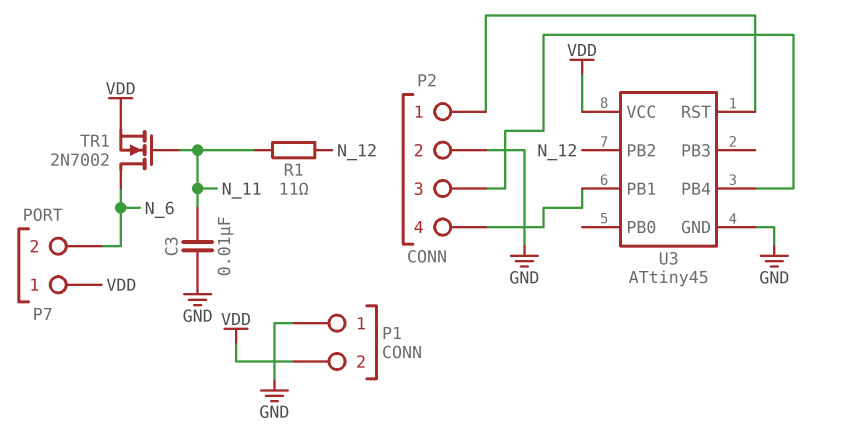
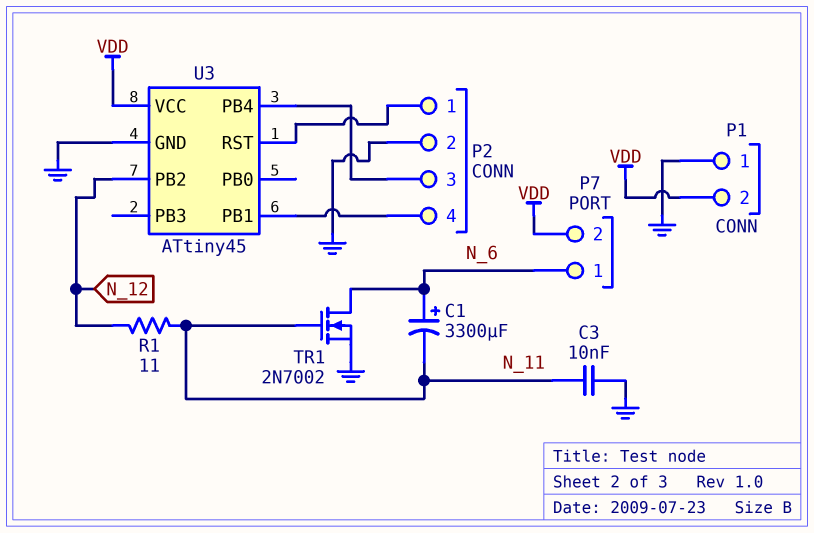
C1: none -> 3300uF (plus N_6, minus N_11)
P7 pin 1: VDD -> N_6
P7 pin 2: N_6 -> VDD
TR1: NMOS 2N7002 (G N_11, D N_6, S VDD) -> NMOS 2N7002 (G N_11, D N_6, S GND)

